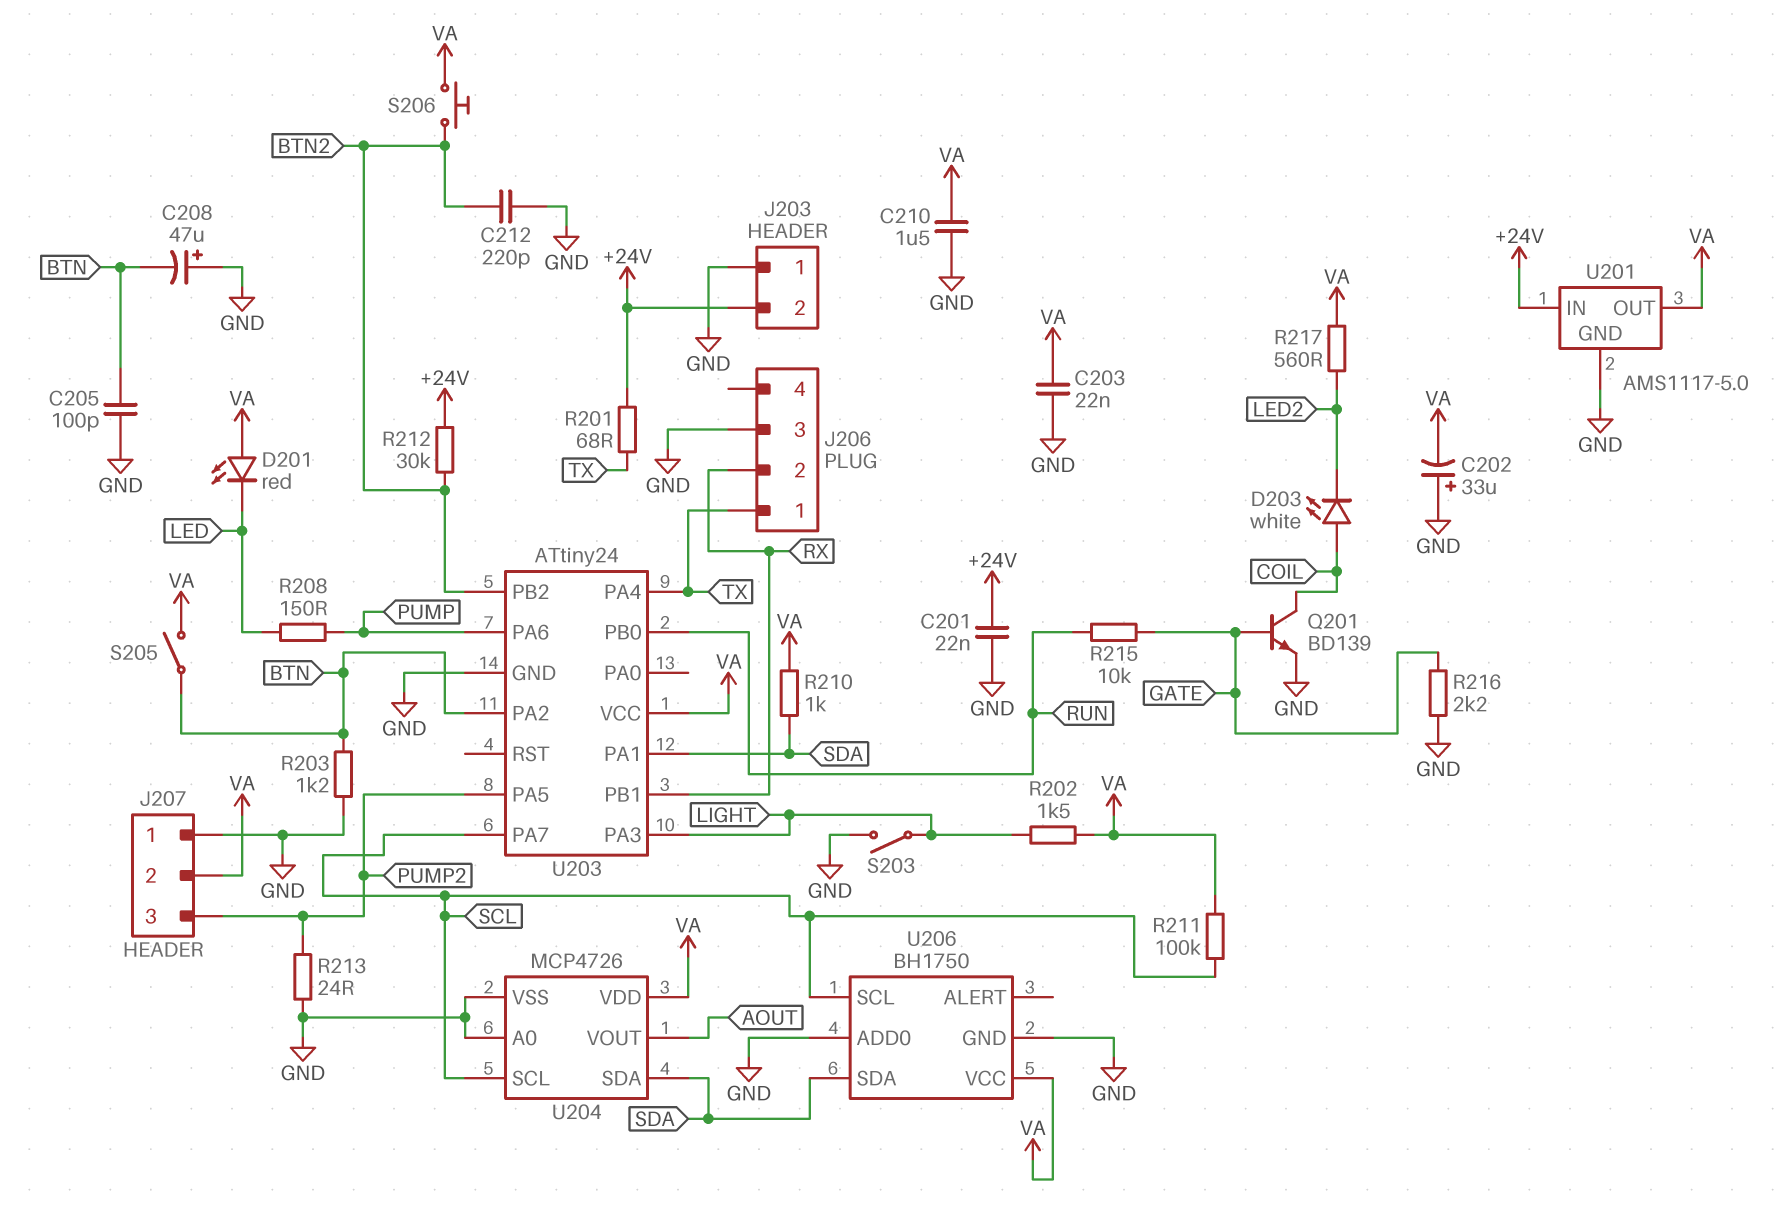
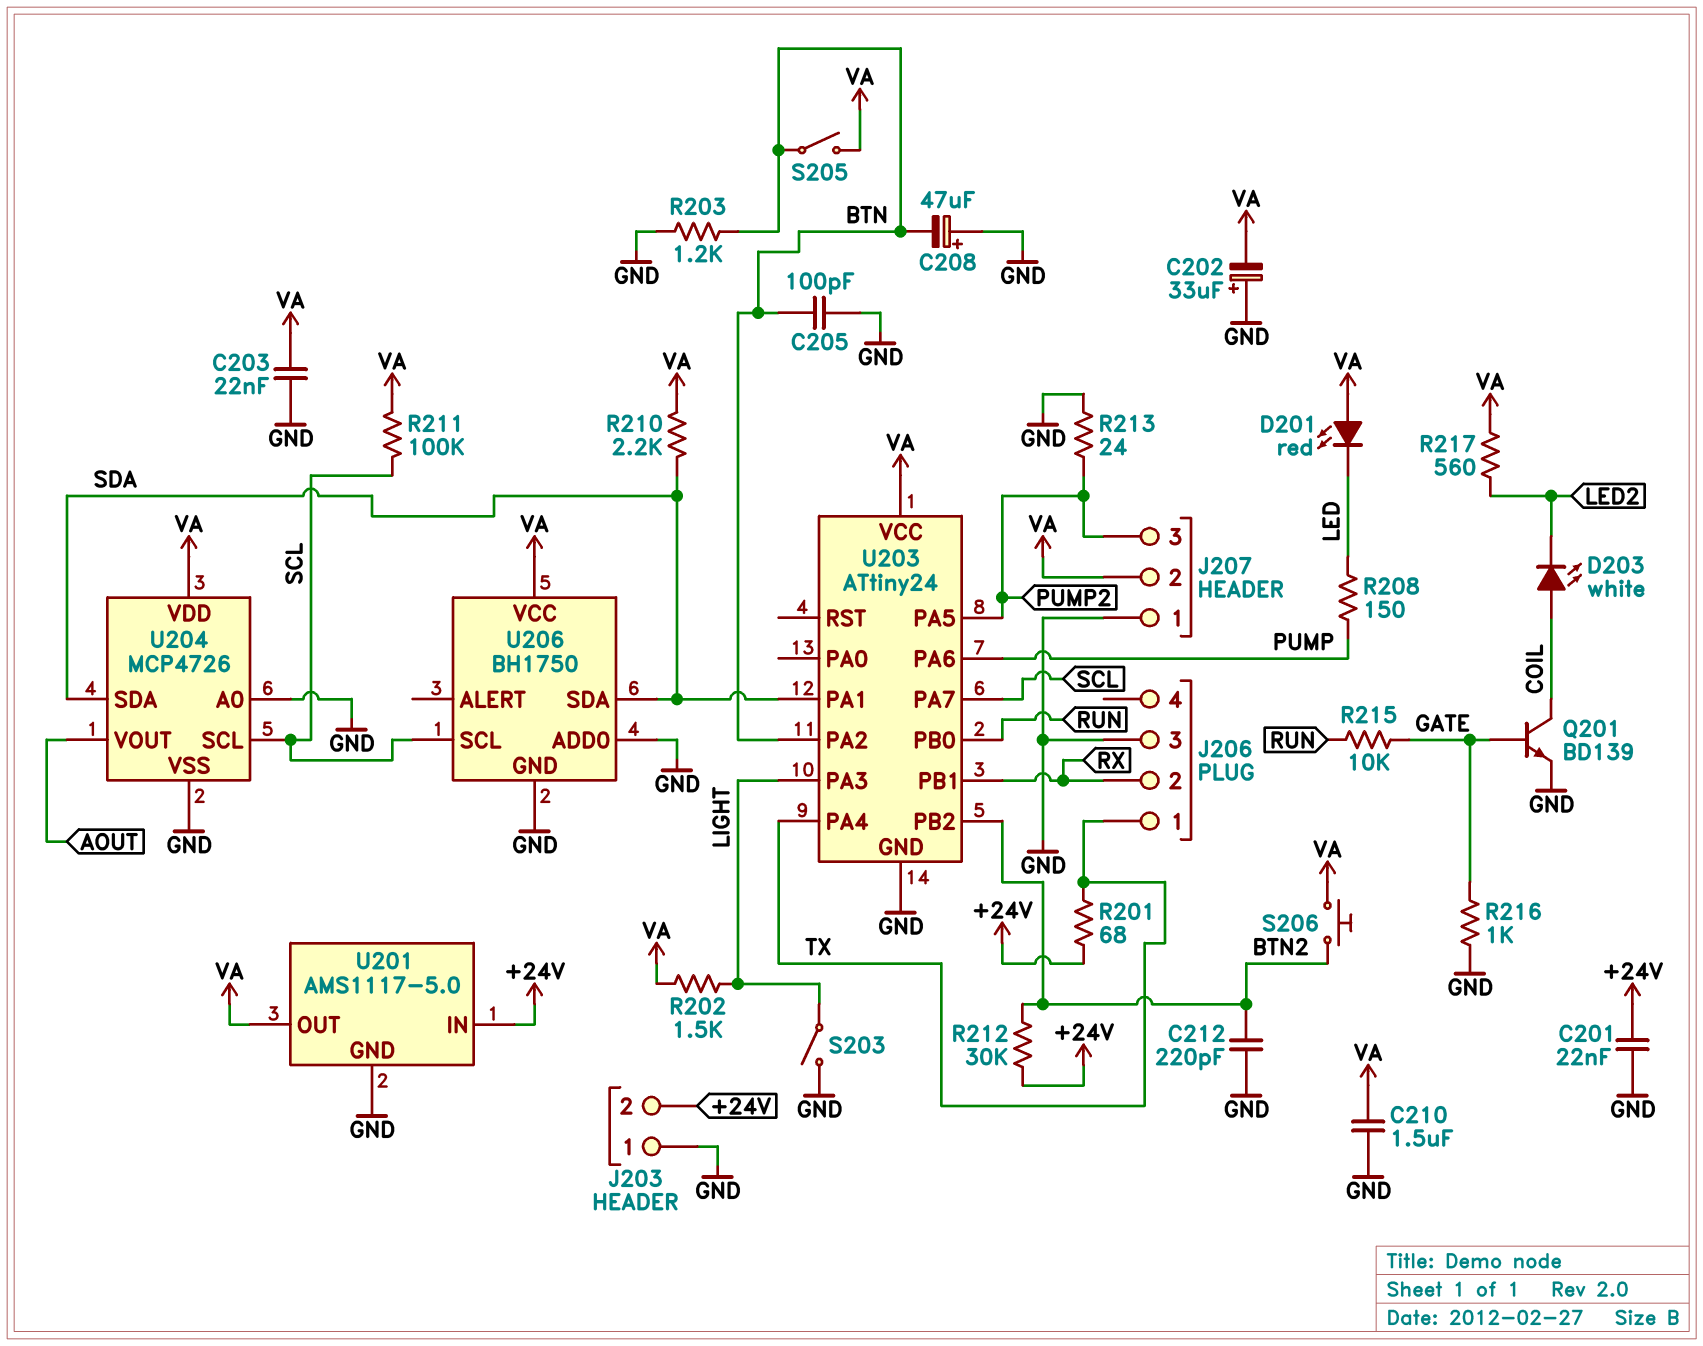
R210: 1k (SDA, VA) -> 2.2k (SDA, VA)
R216: 2.2k (GATE, GND) -> 1k (GATE, GND)

